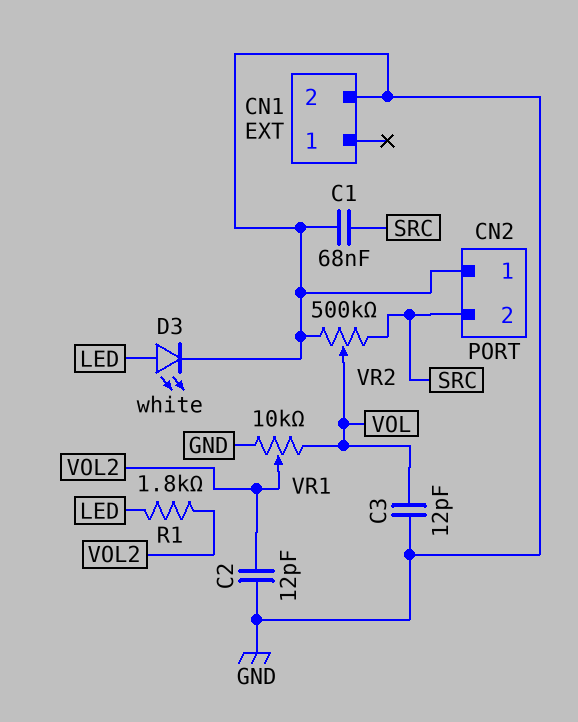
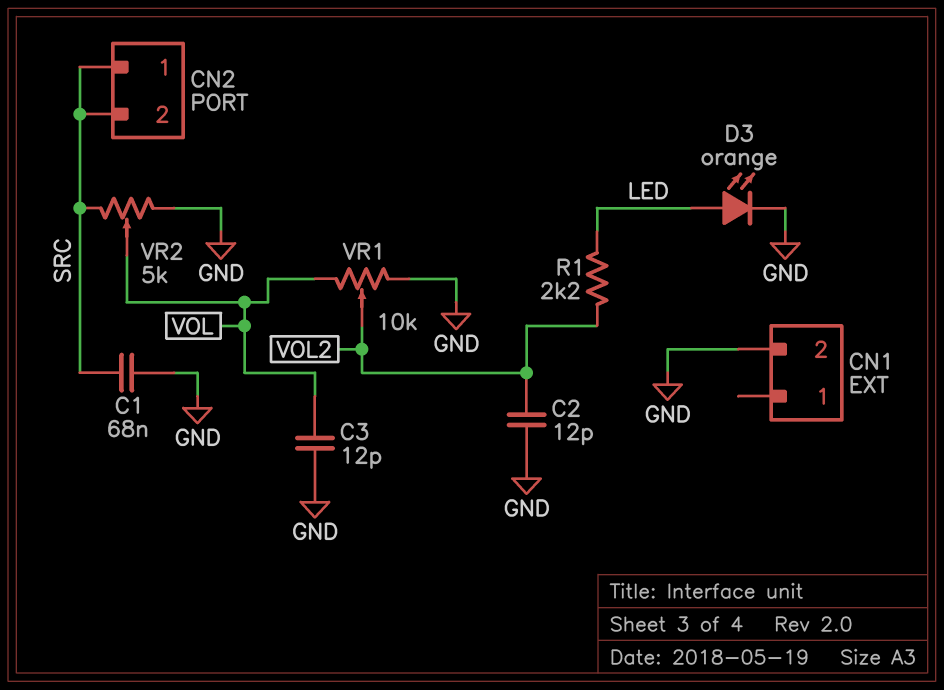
CN2 pin 1: GND -> SRC
D3: LED white (A LED, K GND) -> LED orange (A LED, K GND)
R1: 1.8k (LED, VOL2) -> 2.2k (LED, VOL2)
VR2: 500k (GND, SRC, wiper VOL) -> 5k (GND, SRC, wiper VOL)

